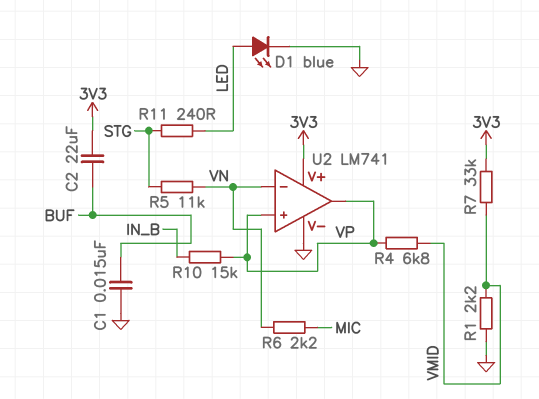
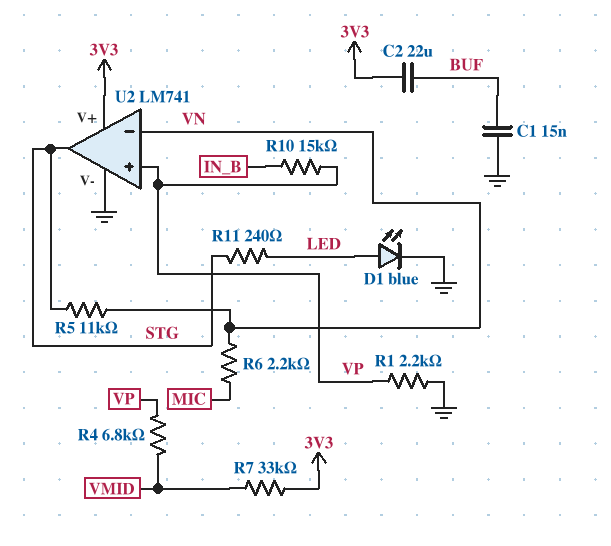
R1: 2.2k (GND, VMID) -> 2.2k (GND, VP)
U2 pin out: VP -> STG

